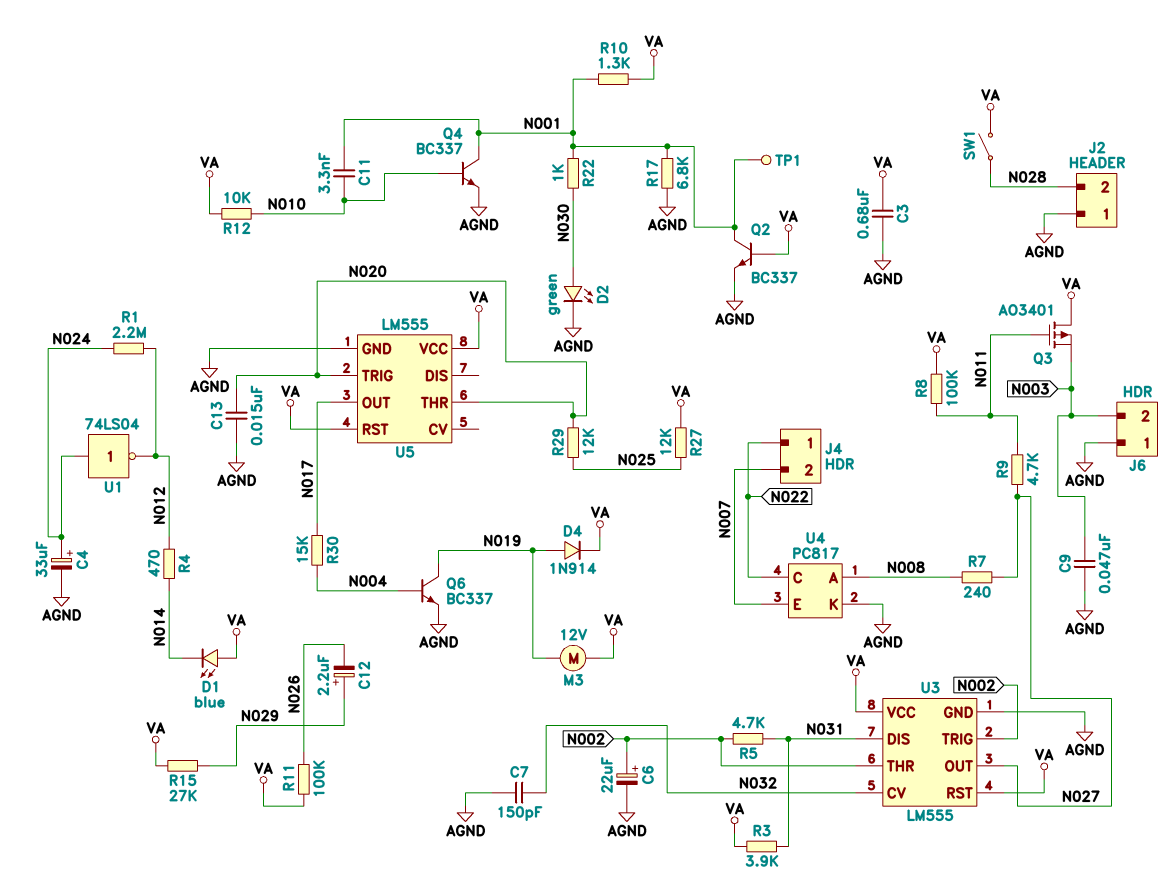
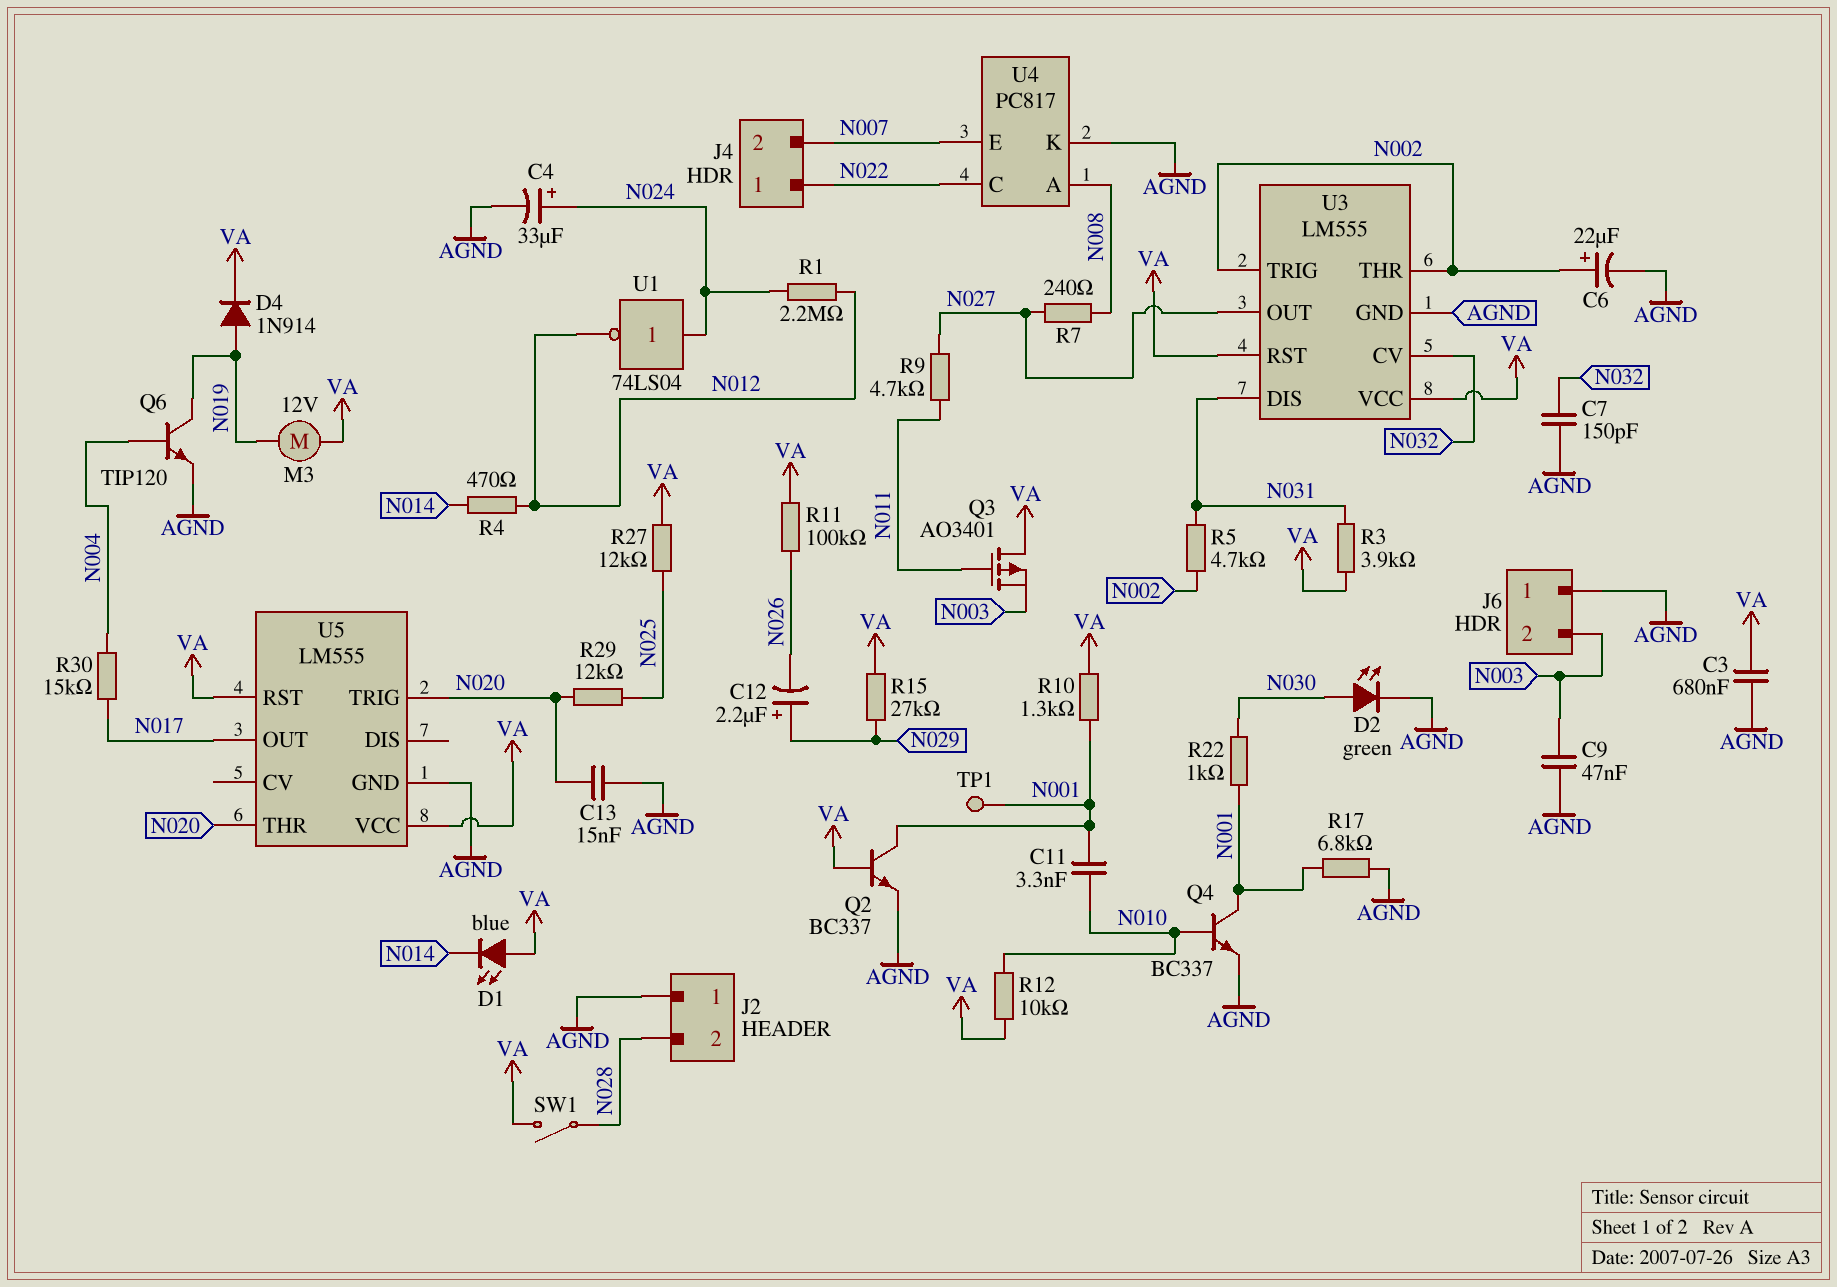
Q6: NPN BC337 (B N004, C N019, E AGND) -> NPN TIP120 (B N004, C N019, E AGND)
R8: 100k (N011, VA) -> none

